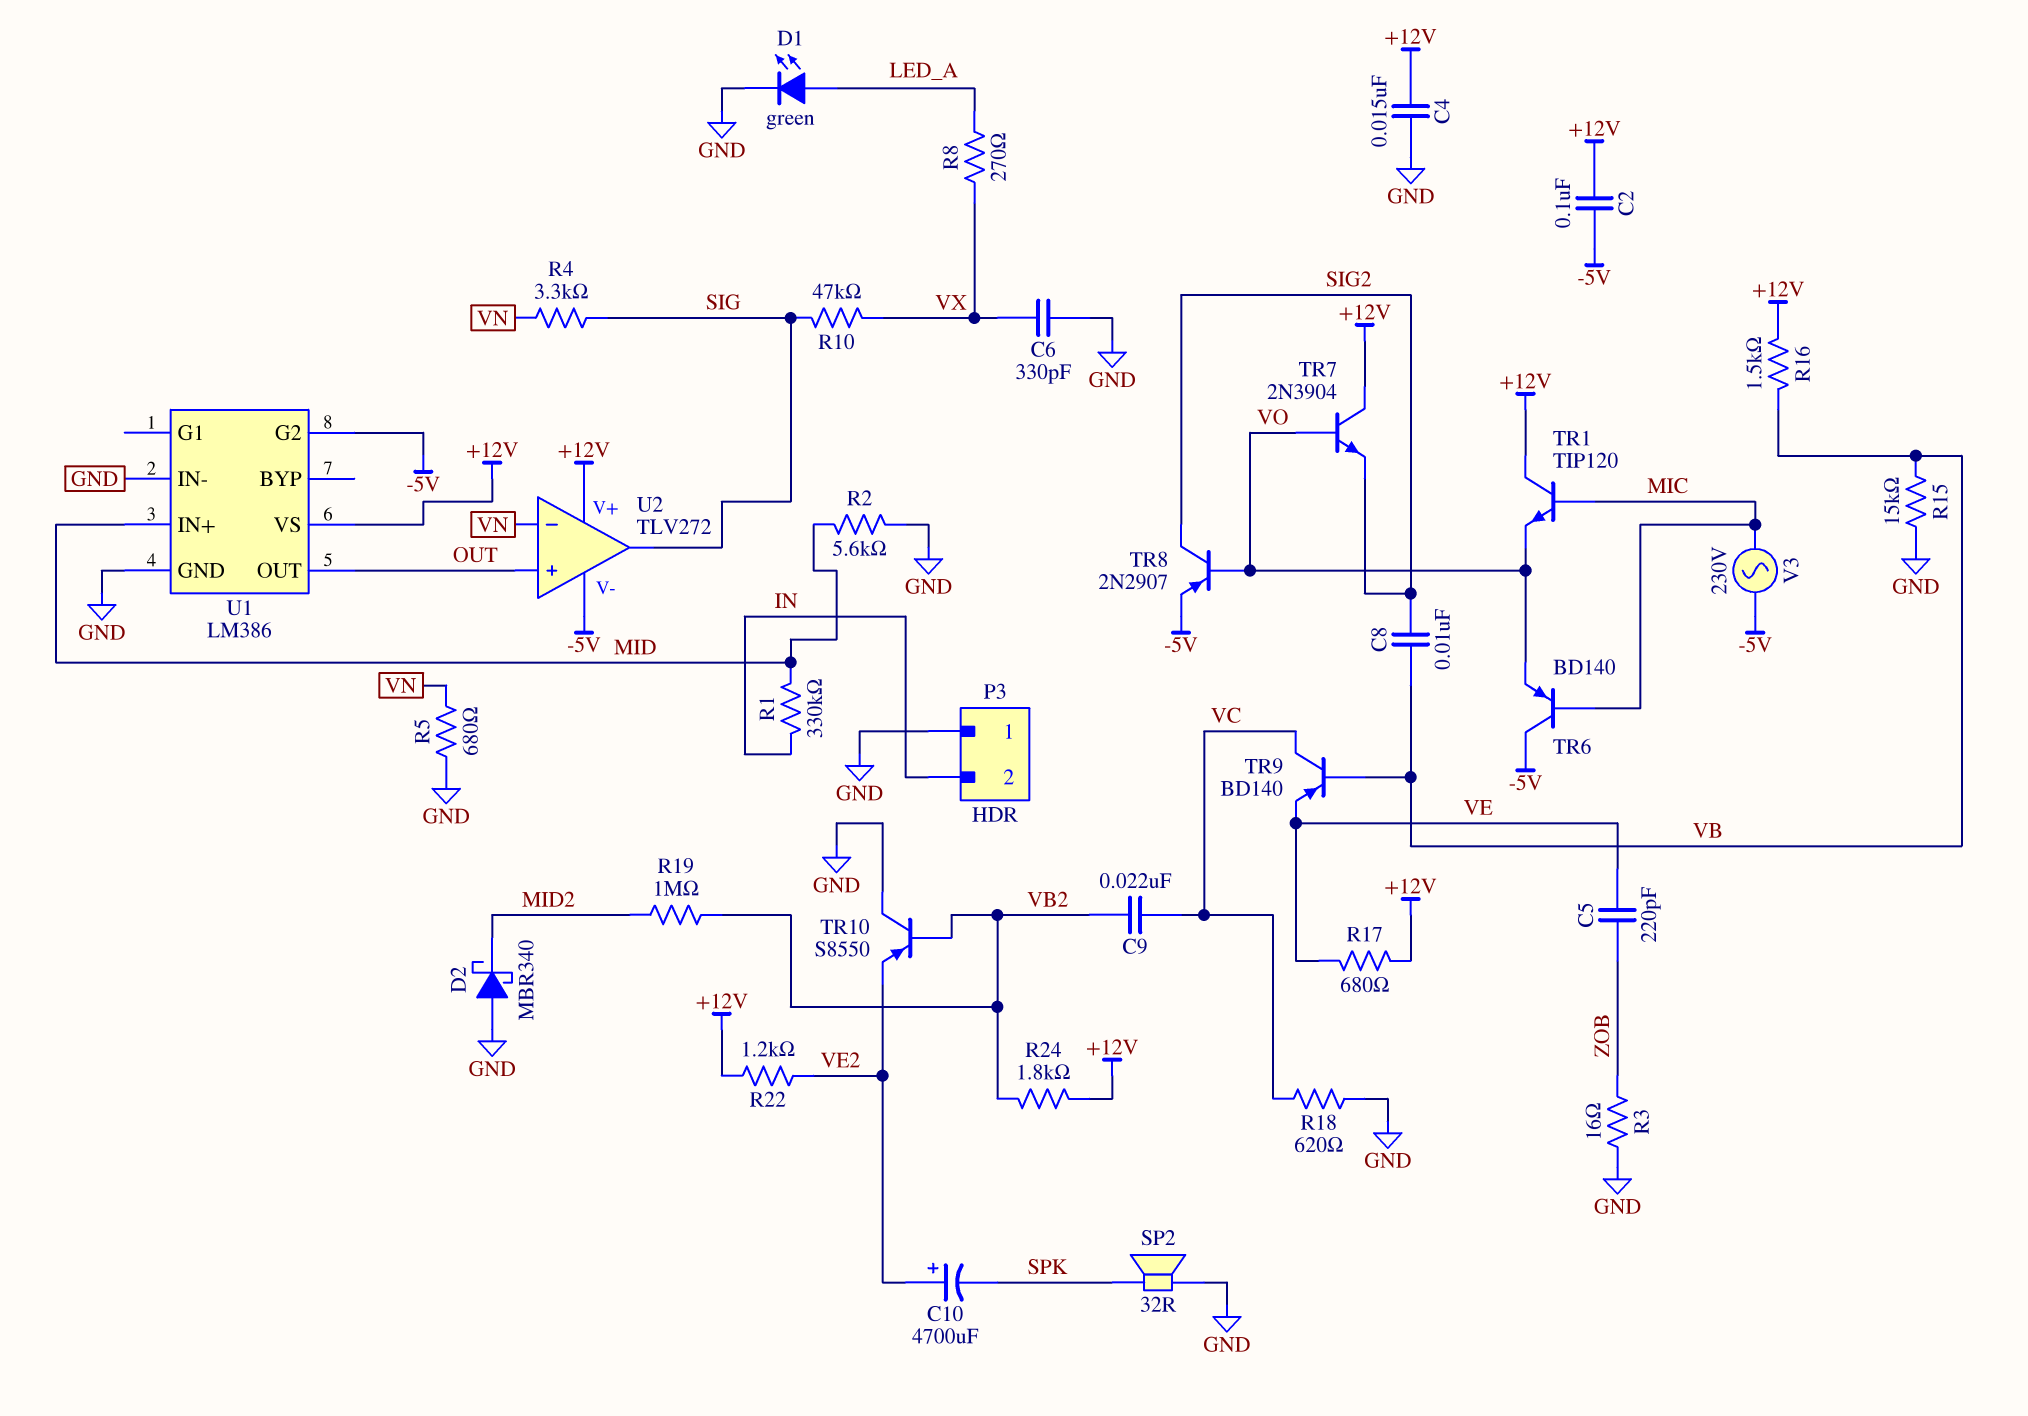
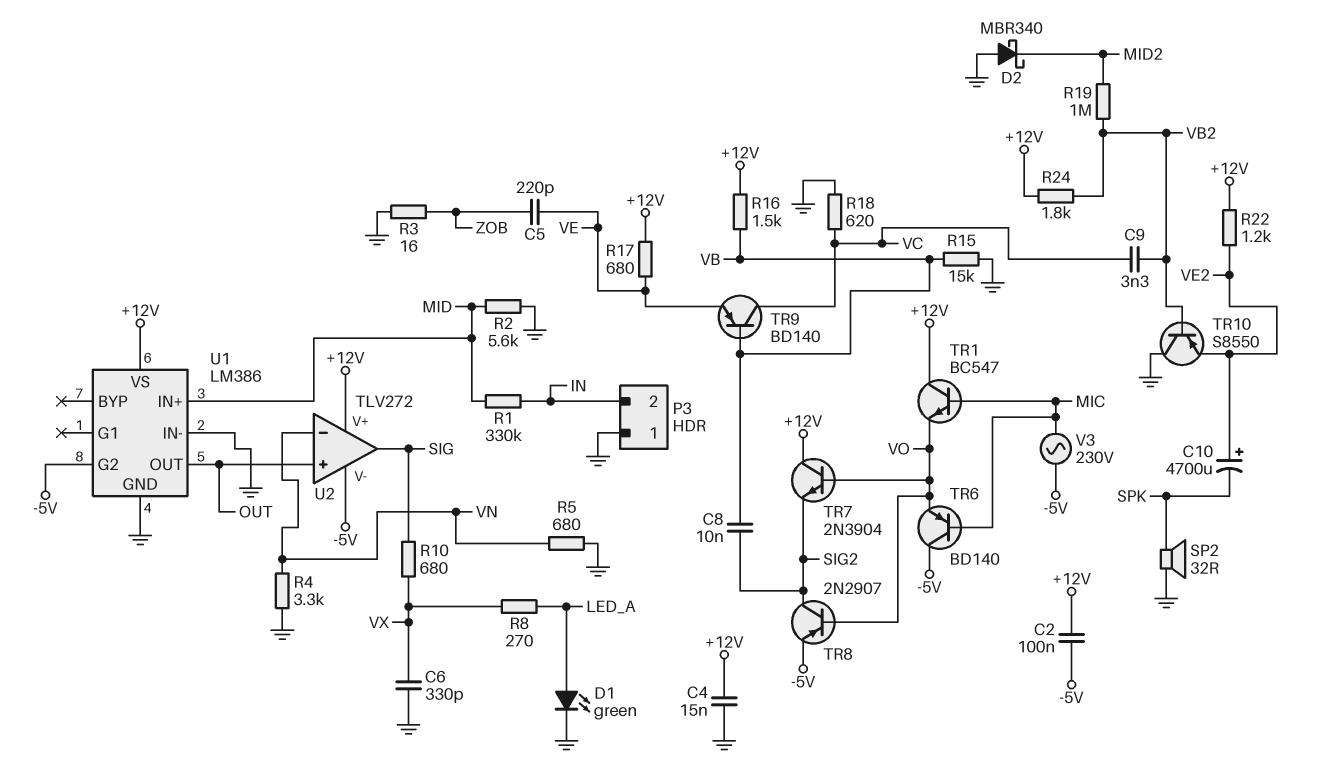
C9: 22nF (VB2, VC) -> 3.3nF (VB2, VC)
R4: 3.3k (SIG, VN) -> 3.3k (GND, VN)
R10: 47k (SIG, VX) -> 680 (SIG, VX)
TR1: NPN TIP120 (B MIC, C +12V, E VO) -> NPN BC547 (B MIC, C +12V, E VO)

